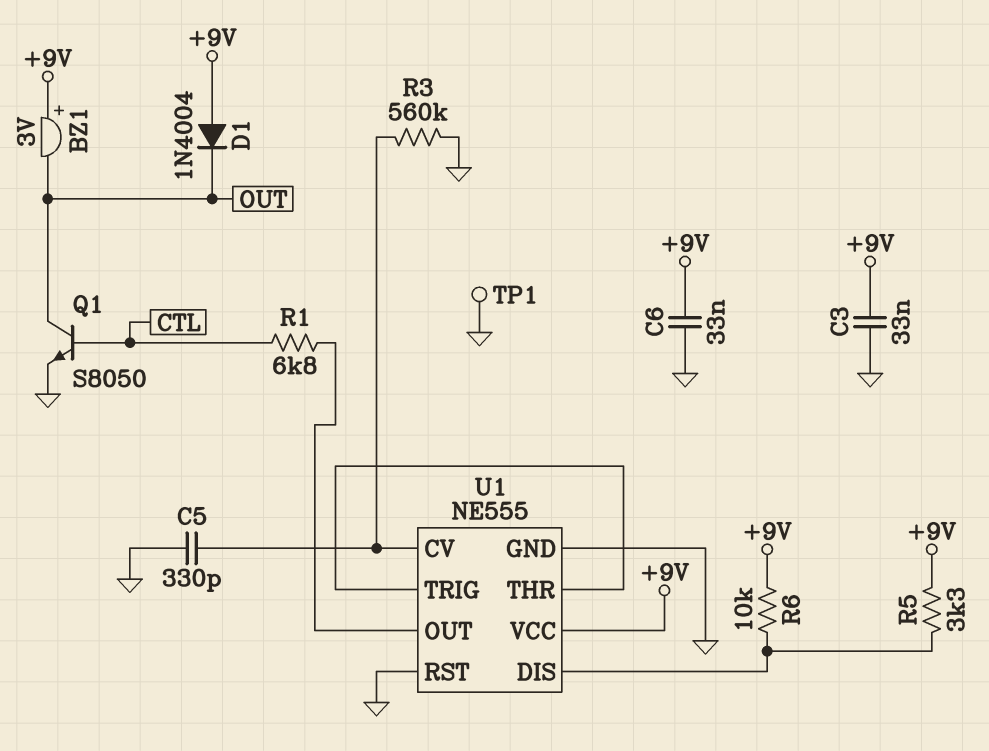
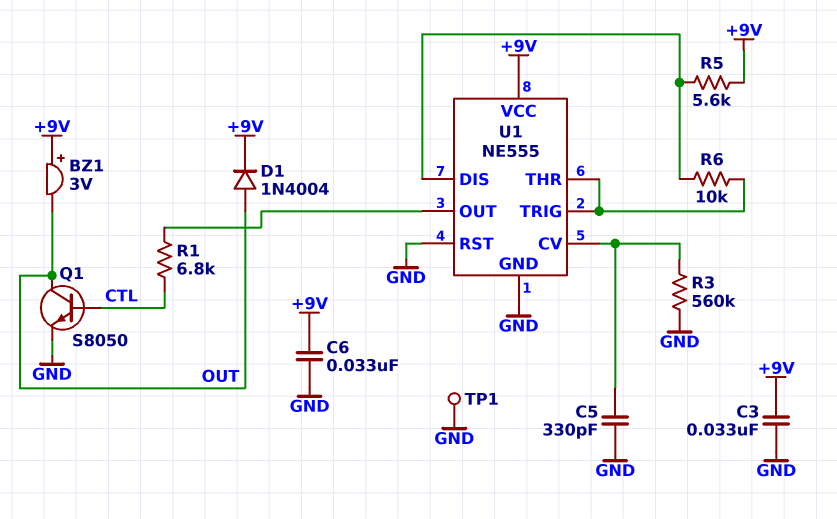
D1: diode 1N4004 (A +9V, K OUT) -> diode 1N4004 (A OUT, K +9V)
R5: 3.3k (+9V, U1/DIS) -> 5.6k (+9V, U1/DIS)
R6: 10k (+9V, U1/DIS) -> 10k (U1/DIS, U1/THR)

